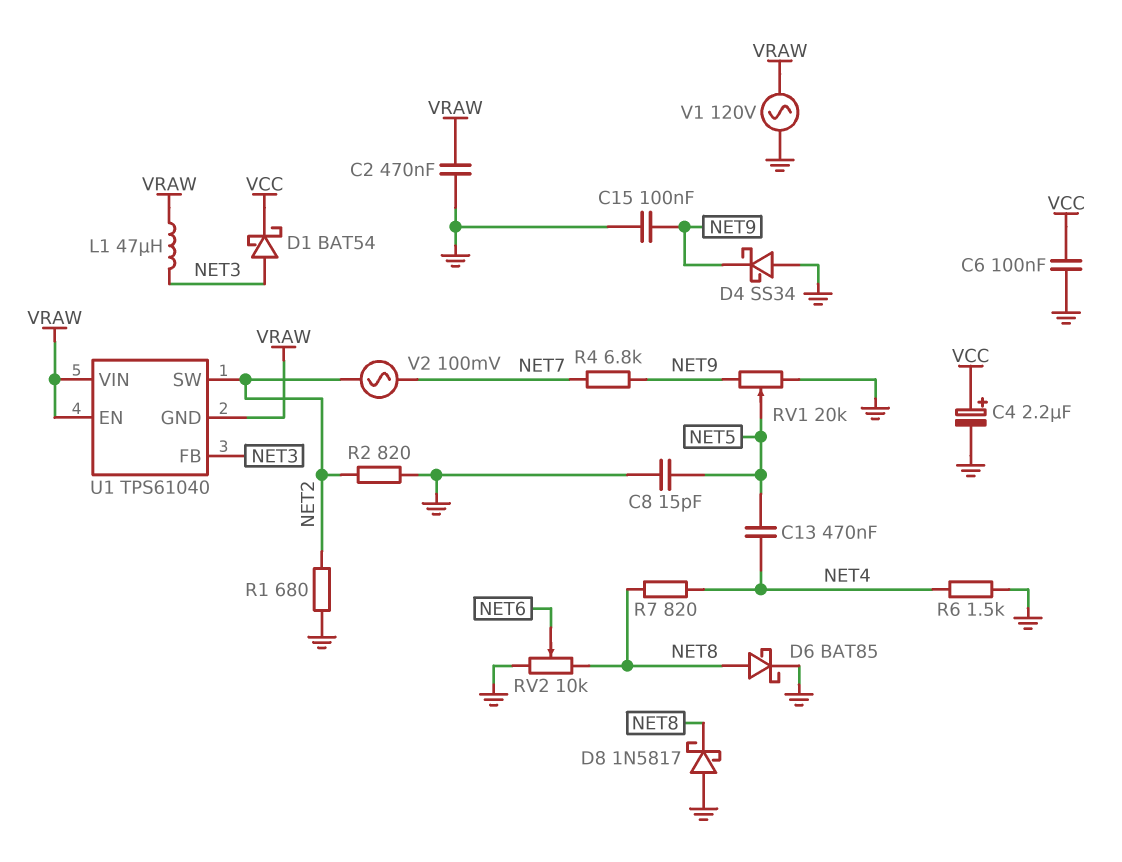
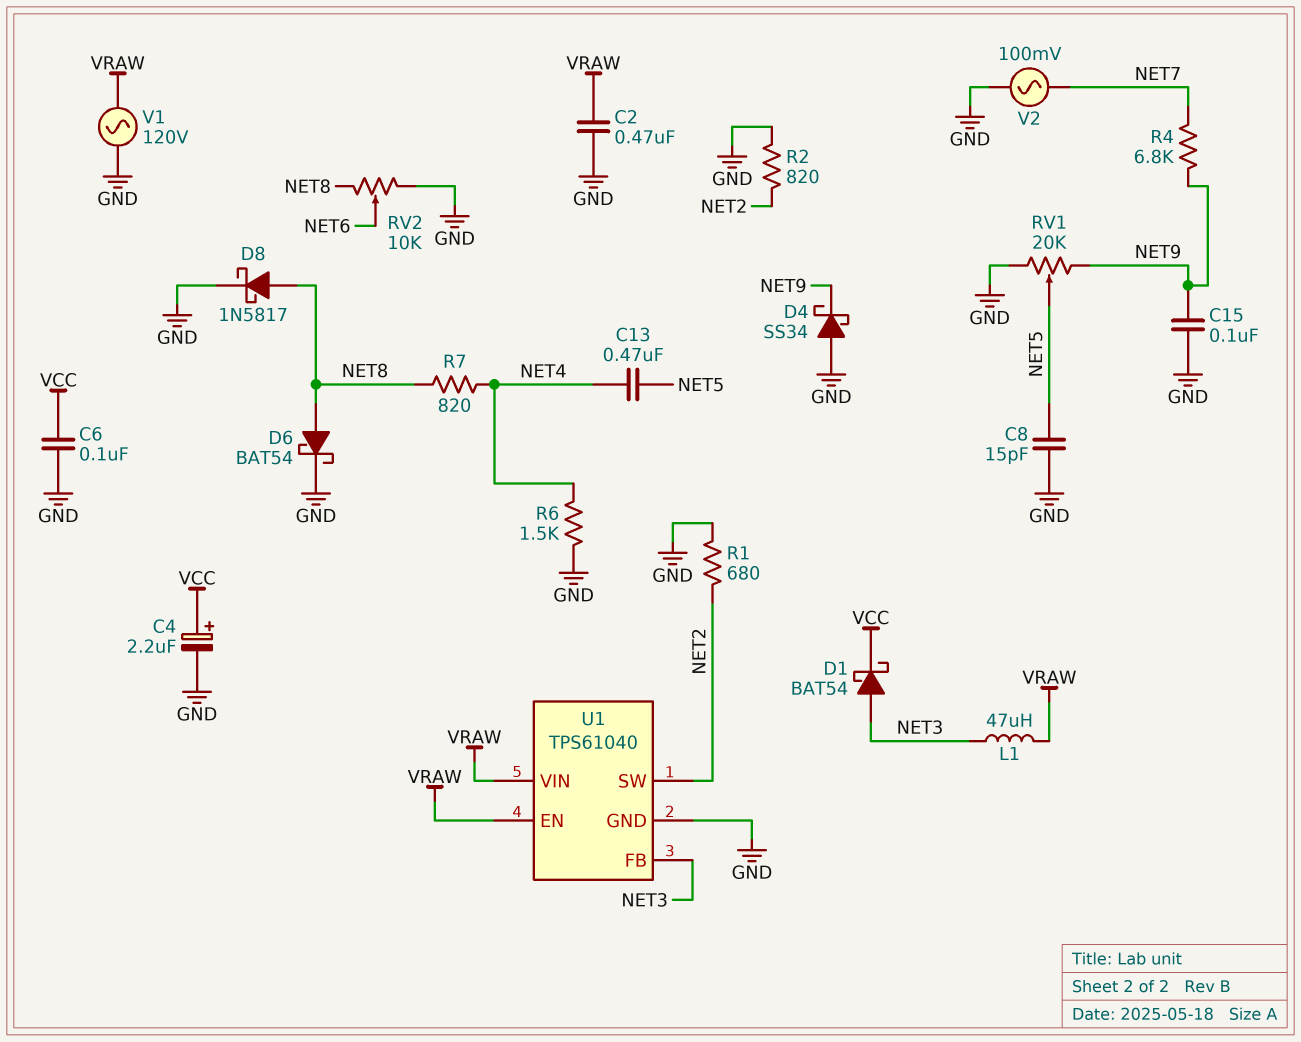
D6: schottky BAT85 (A NET8, K GND) -> schottky BAT54 (A NET8, K GND)
D8: schottky 1N5817 (A GND, K NET8) -> schottky 1N5817 (A NET8, K GND)
U1 pin GND: VRAW -> GND
V2: AC 100mV (NET2, NET7) -> AC 100mV (GND, NET7)

